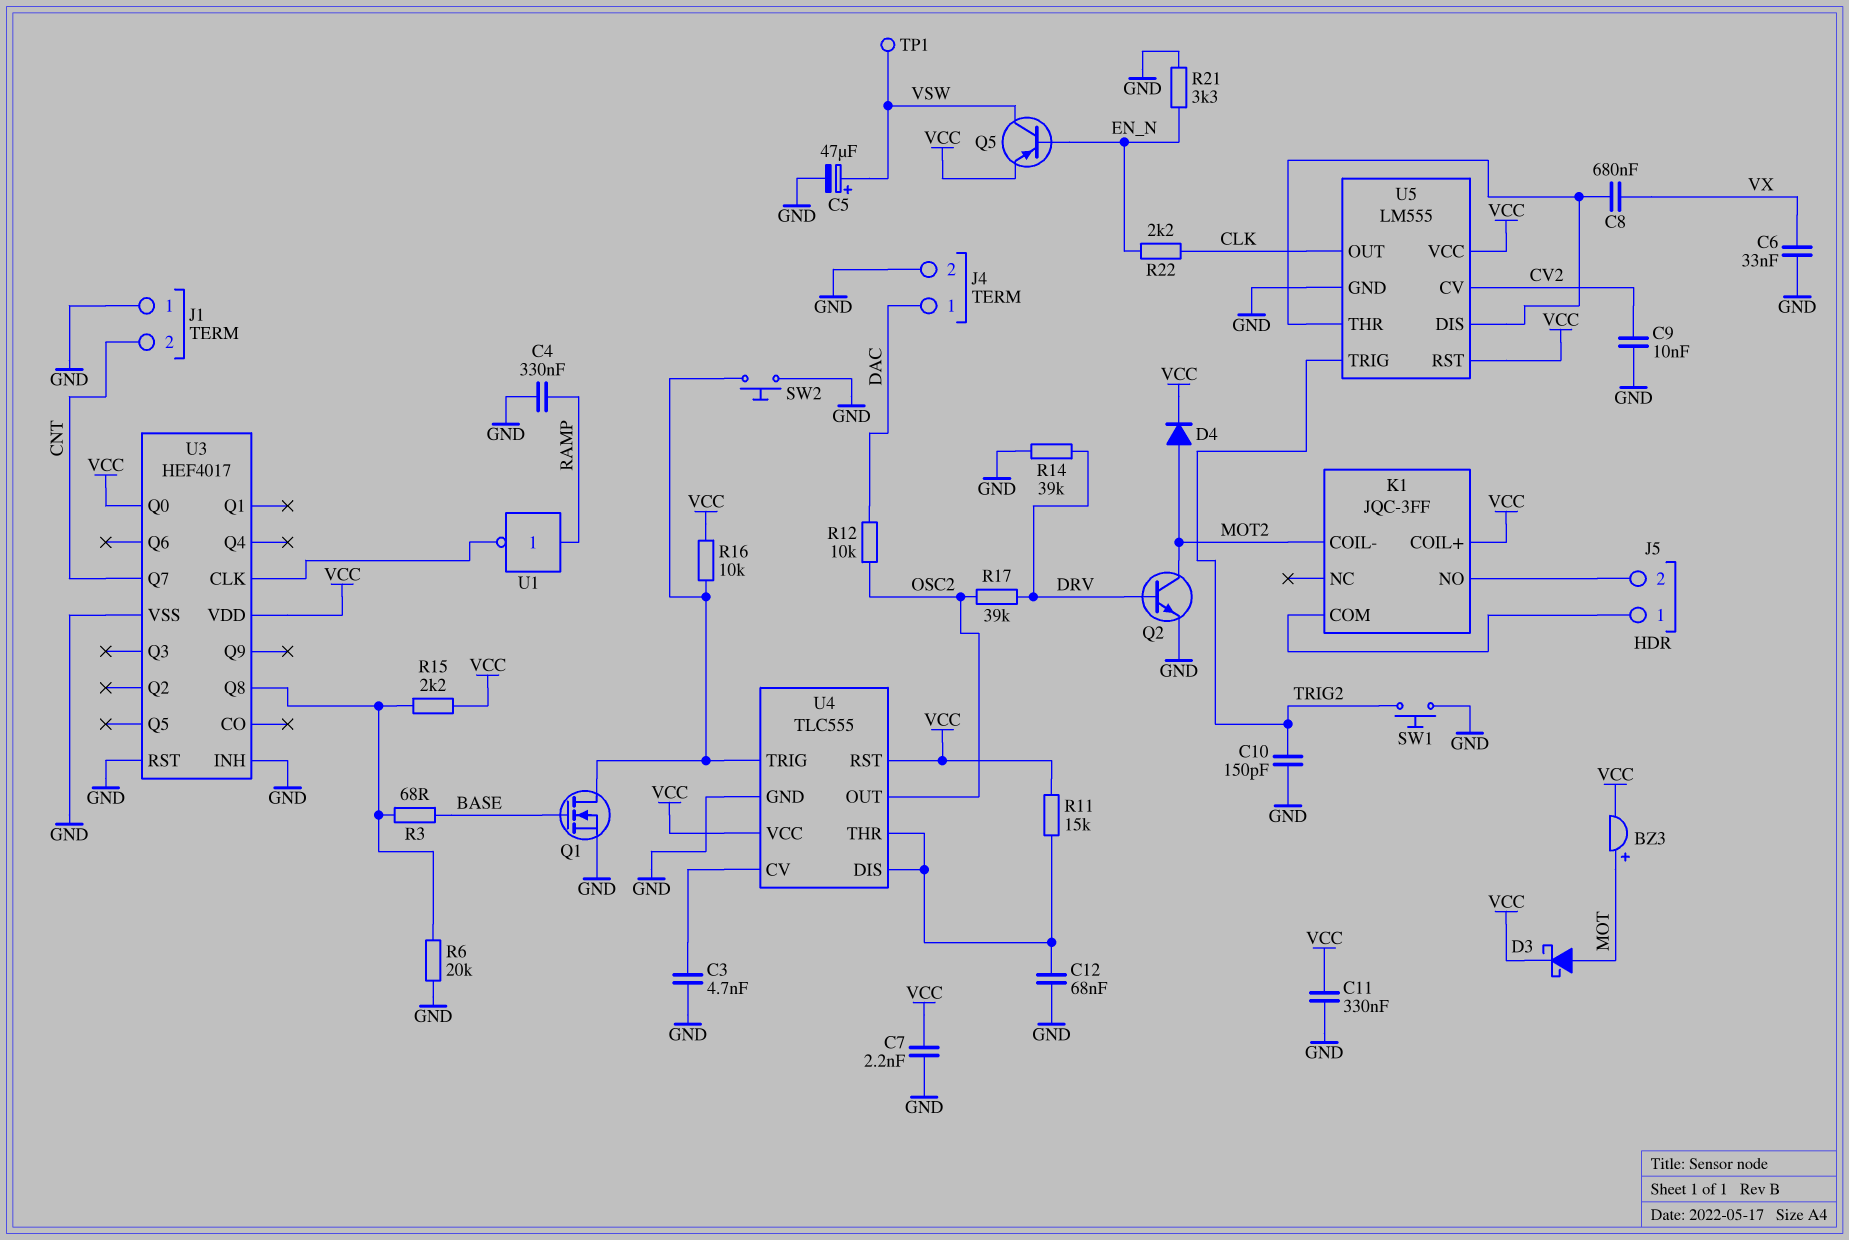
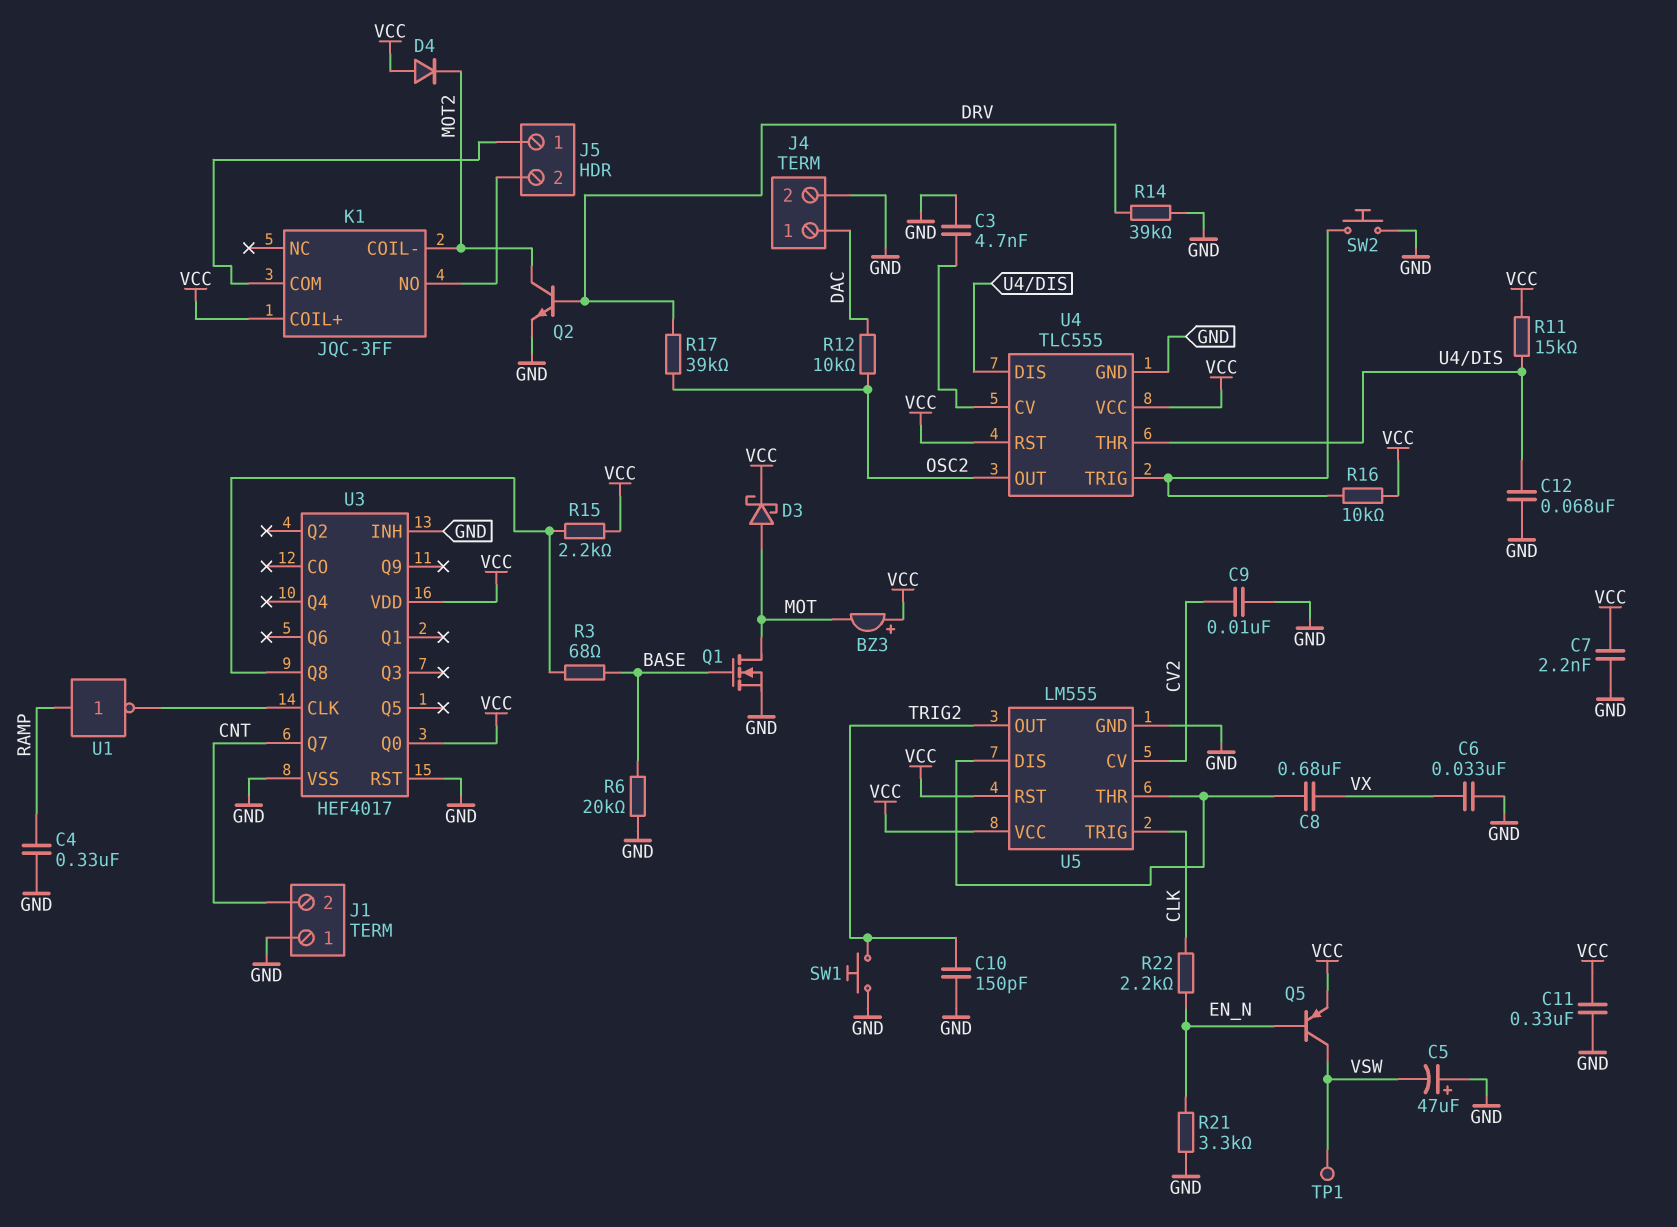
BZ3: buzzer (plus MOT, minus VCC) -> buzzer (plus VCC, minus MOT)
C5: 47uF (plus VSW, minus GND) -> 47uF (plus GND, minus VSW)
D4: diode (A MOT2, K VCC) -> diode (A VCC, K MOT2)
Q1: NMOS (G BASE, D U4/TRIG, S GND) -> NMOS (G BASE, D MOT, S GND)
R6: 20k (GND, U3/Q8) -> 20k (BASE, GND)
U5 pin OUT: CLK -> TRIG2
U5 pin TRIG: TRIG2 -> CLK

